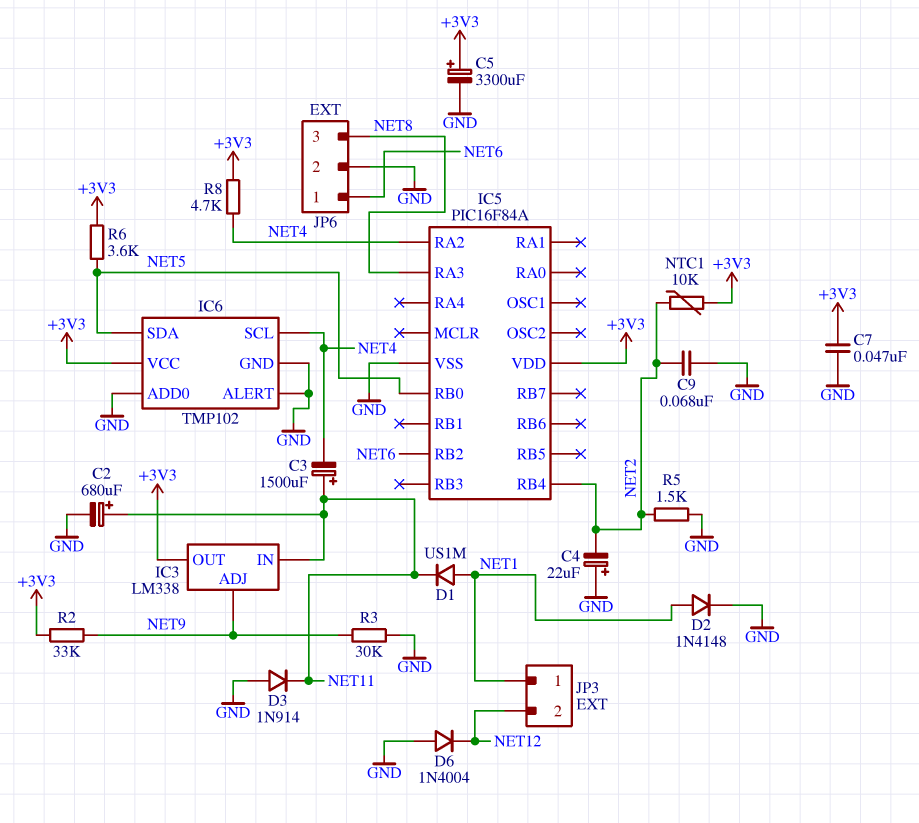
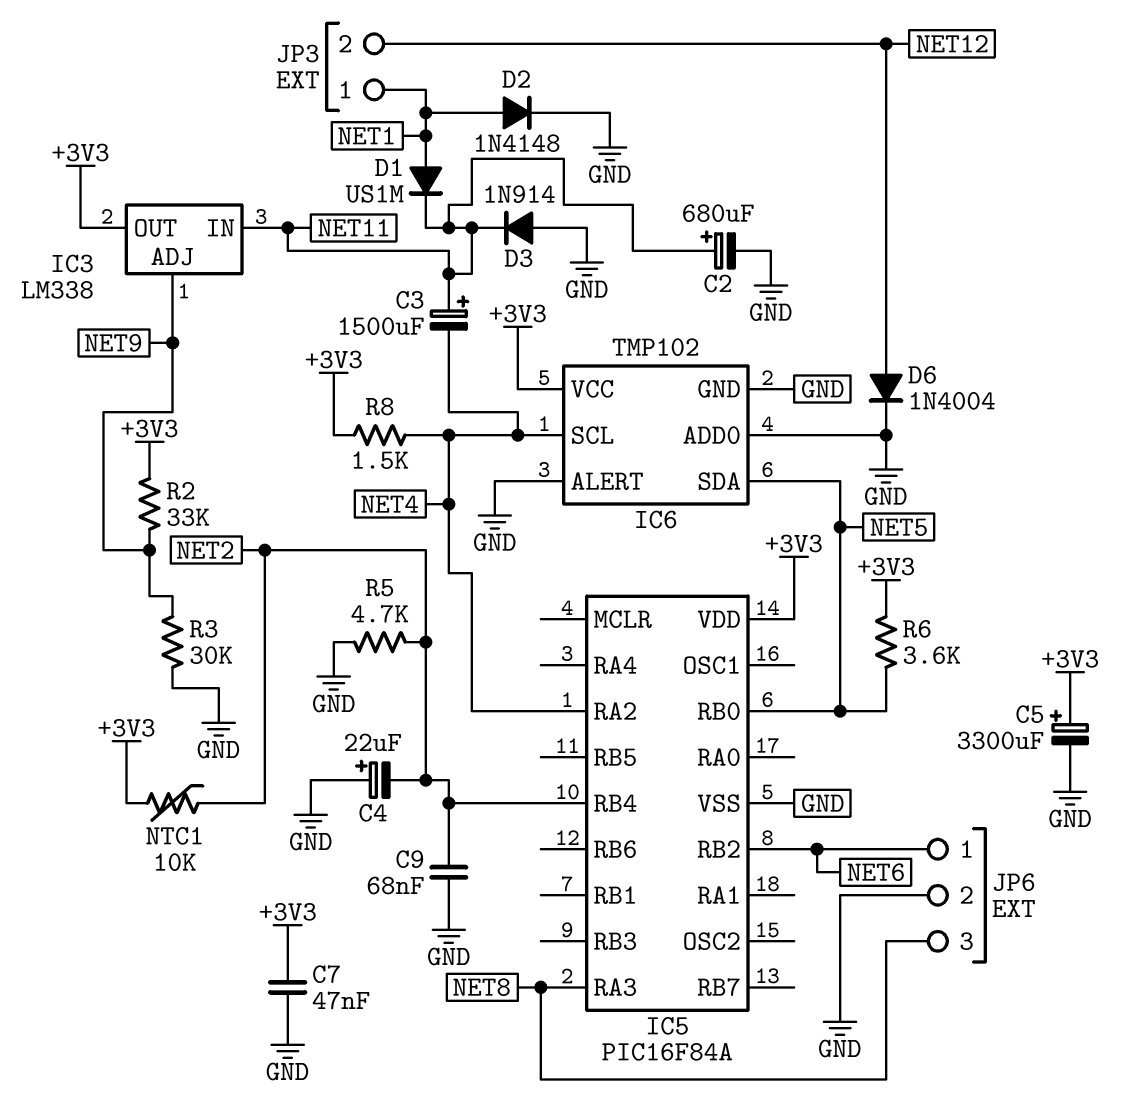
D6: diode 1N4004 (A GND, K NET12) -> diode 1N4004 (A NET12, K GND)
R5: 1.5k (GND, NET2) -> 4.7k (GND, NET2)
R8: 4.7k (+3V3, NET4) -> 1.5k (+3V3, NET4)

